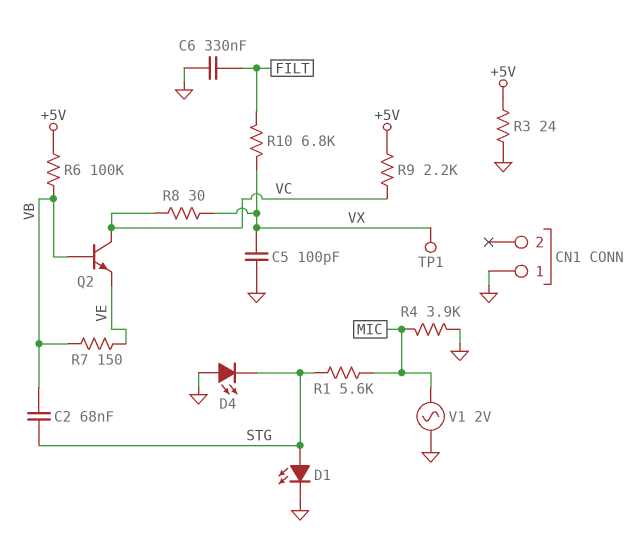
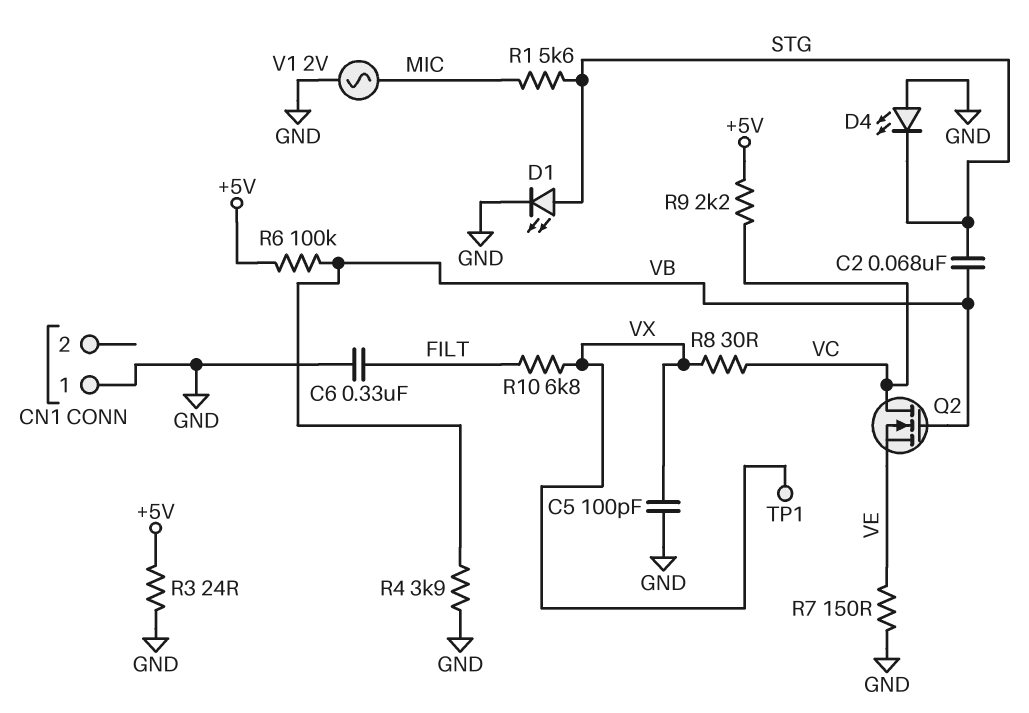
Q2: NPN (B VB, C VC, E VE) -> NMOS (G VB, D VC, S VE)
R4: 3.9k (GND, MIC) -> 3.9k (GND, VB)
R7: 150 (VB, VE) -> 150 (GND, VE)

